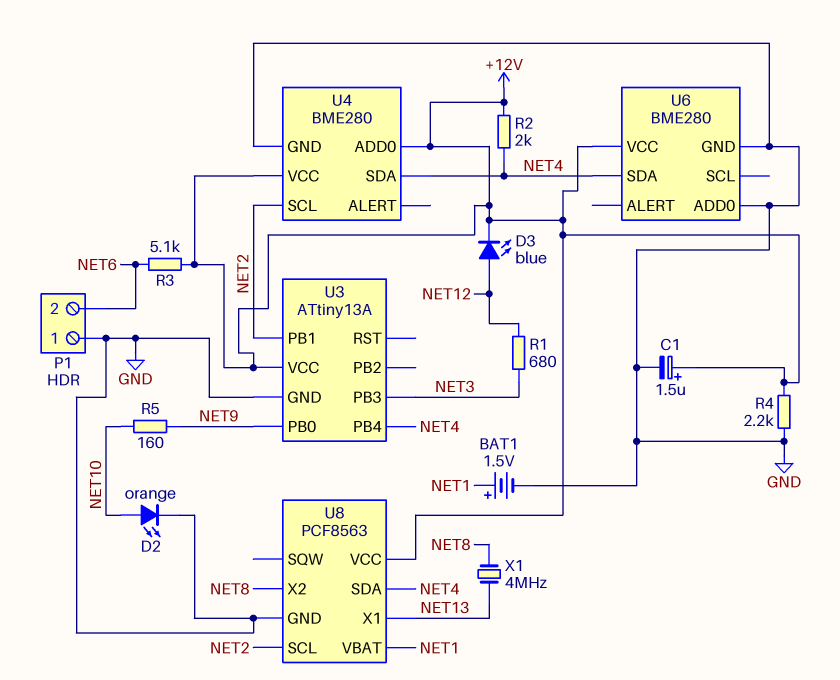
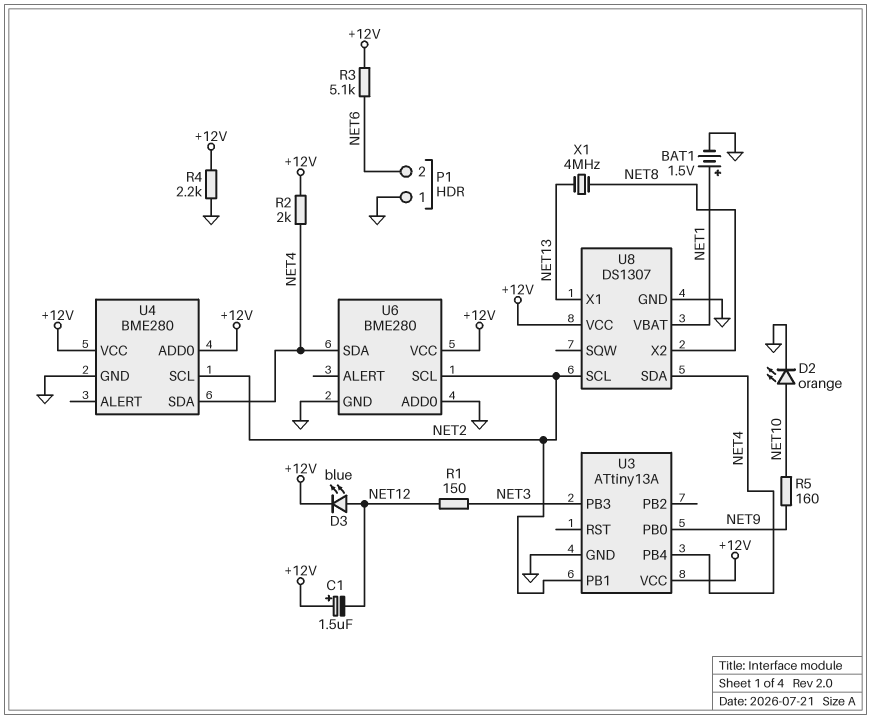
C1: 1.5uF (plus +12V, minus GND) -> 1.5uF (plus +12V, minus NET12)
R1: 680 (NET3, NET12) -> 150 (NET3, NET12)
U6 pin SCL: none -> NET2
U8: PCF8563 -> DS1307

